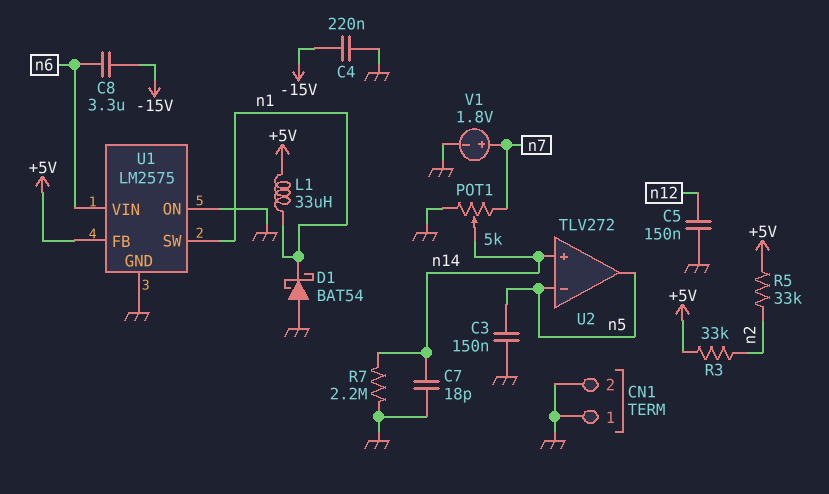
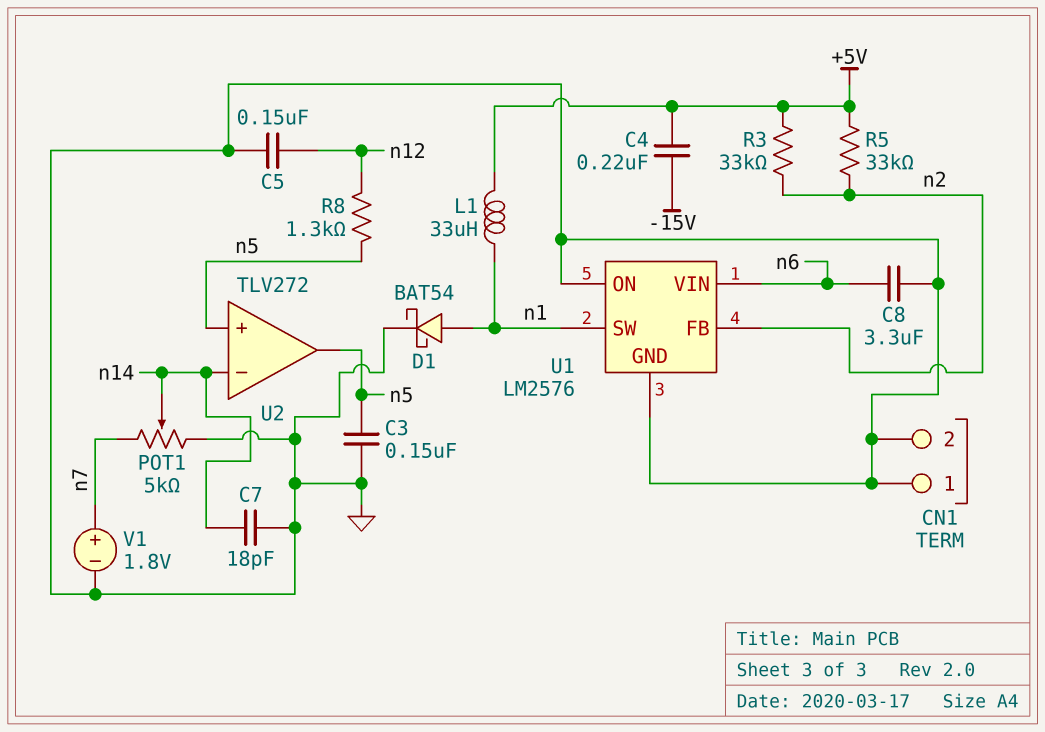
C4: 220nF (-15V, GND) -> 220nF (+5V, -15V)
C8: 3.3uF (-15V, n6) -> 3.3uF (GND, n6)
D1: schottky BAT54 (A GND, K n1) -> schottky BAT54 (A n1, K GND)
R7: 2.2M (GND, n14) -> none
R8: none -> 1.3k (n5, n12)
U1: LM2575 -> LM2576
U1 pin FB: +5V -> n2
U2 pin in+: n14 -> n5
U2 pin in-: n5 -> n14

